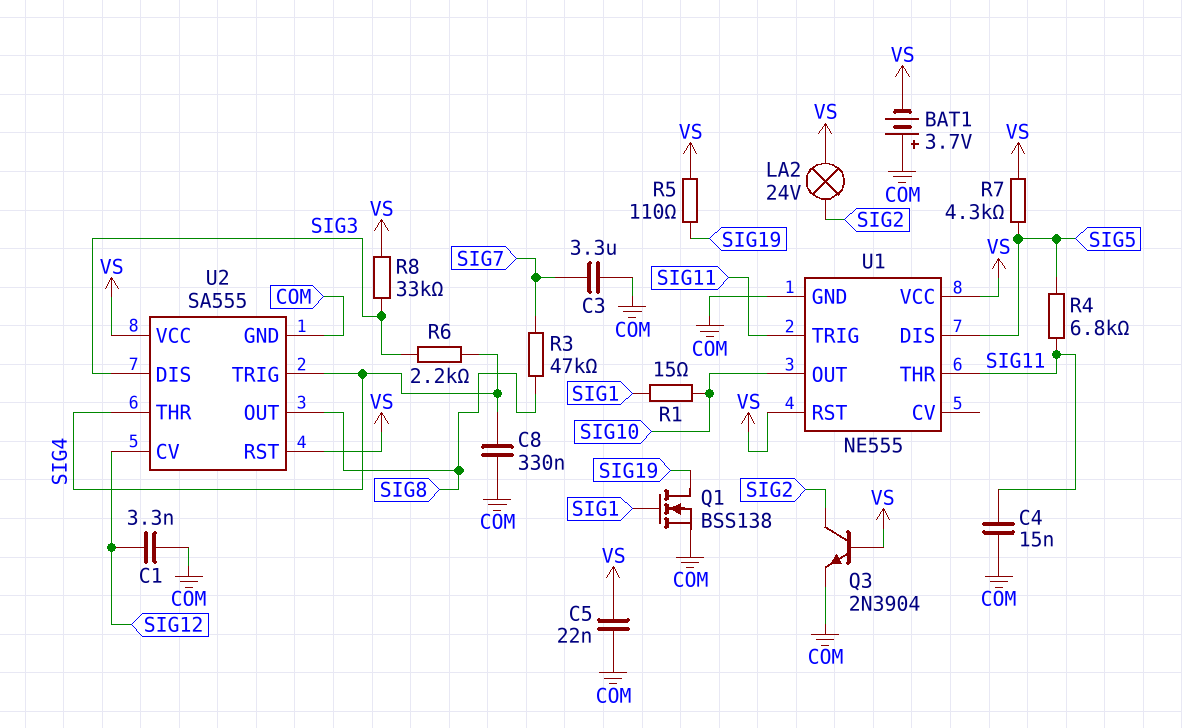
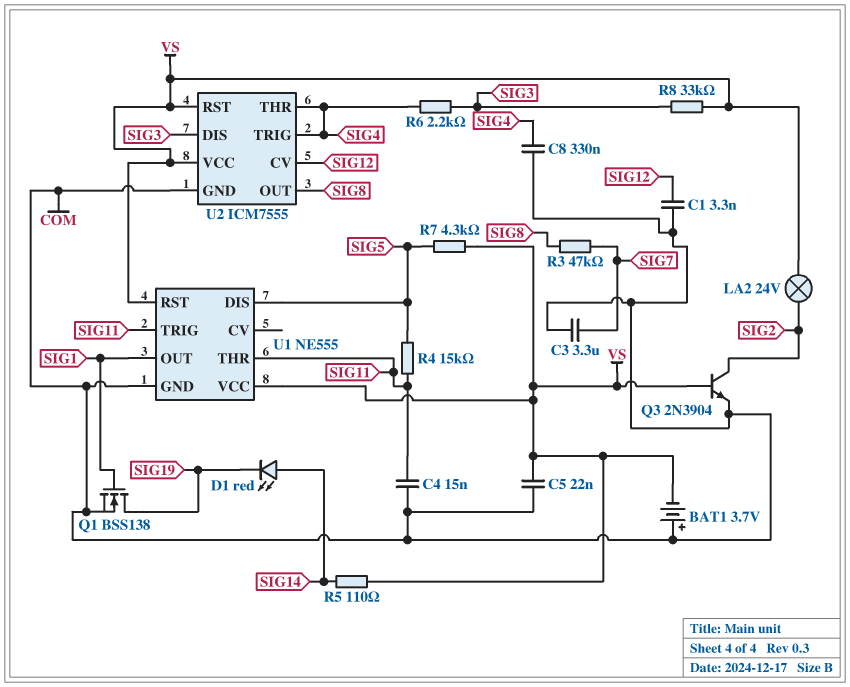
D1: none -> LED red (A SIG14, K SIG19)
R1: 15 (SIG1, SIG10) -> none
R4: 6.8k (SIG5, SIG11) -> 15k (SIG5, SIG11)
R5: 110 (SIG19, VS) -> 110 (SIG14, VS)
U1 pin OUT: SIG10 -> SIG1
U2: SA555 -> ICM7555

